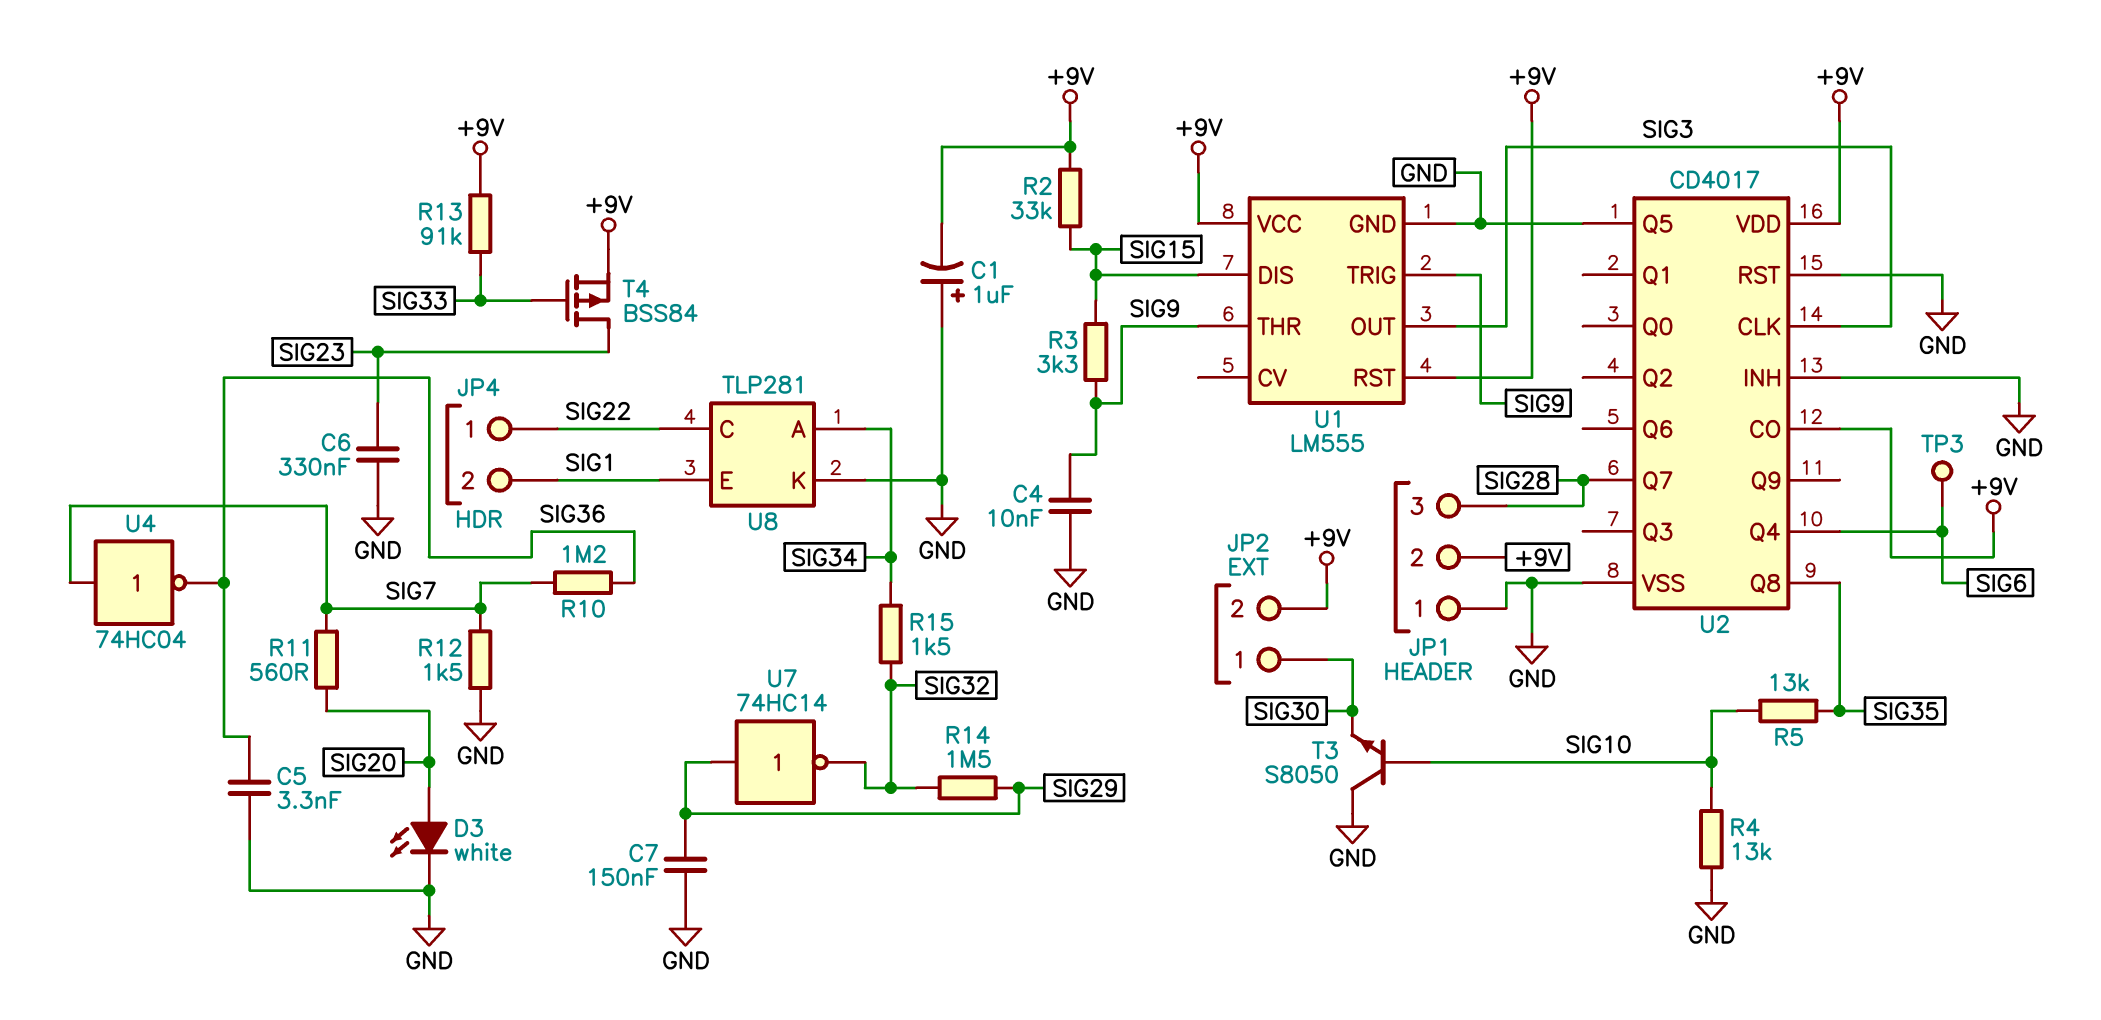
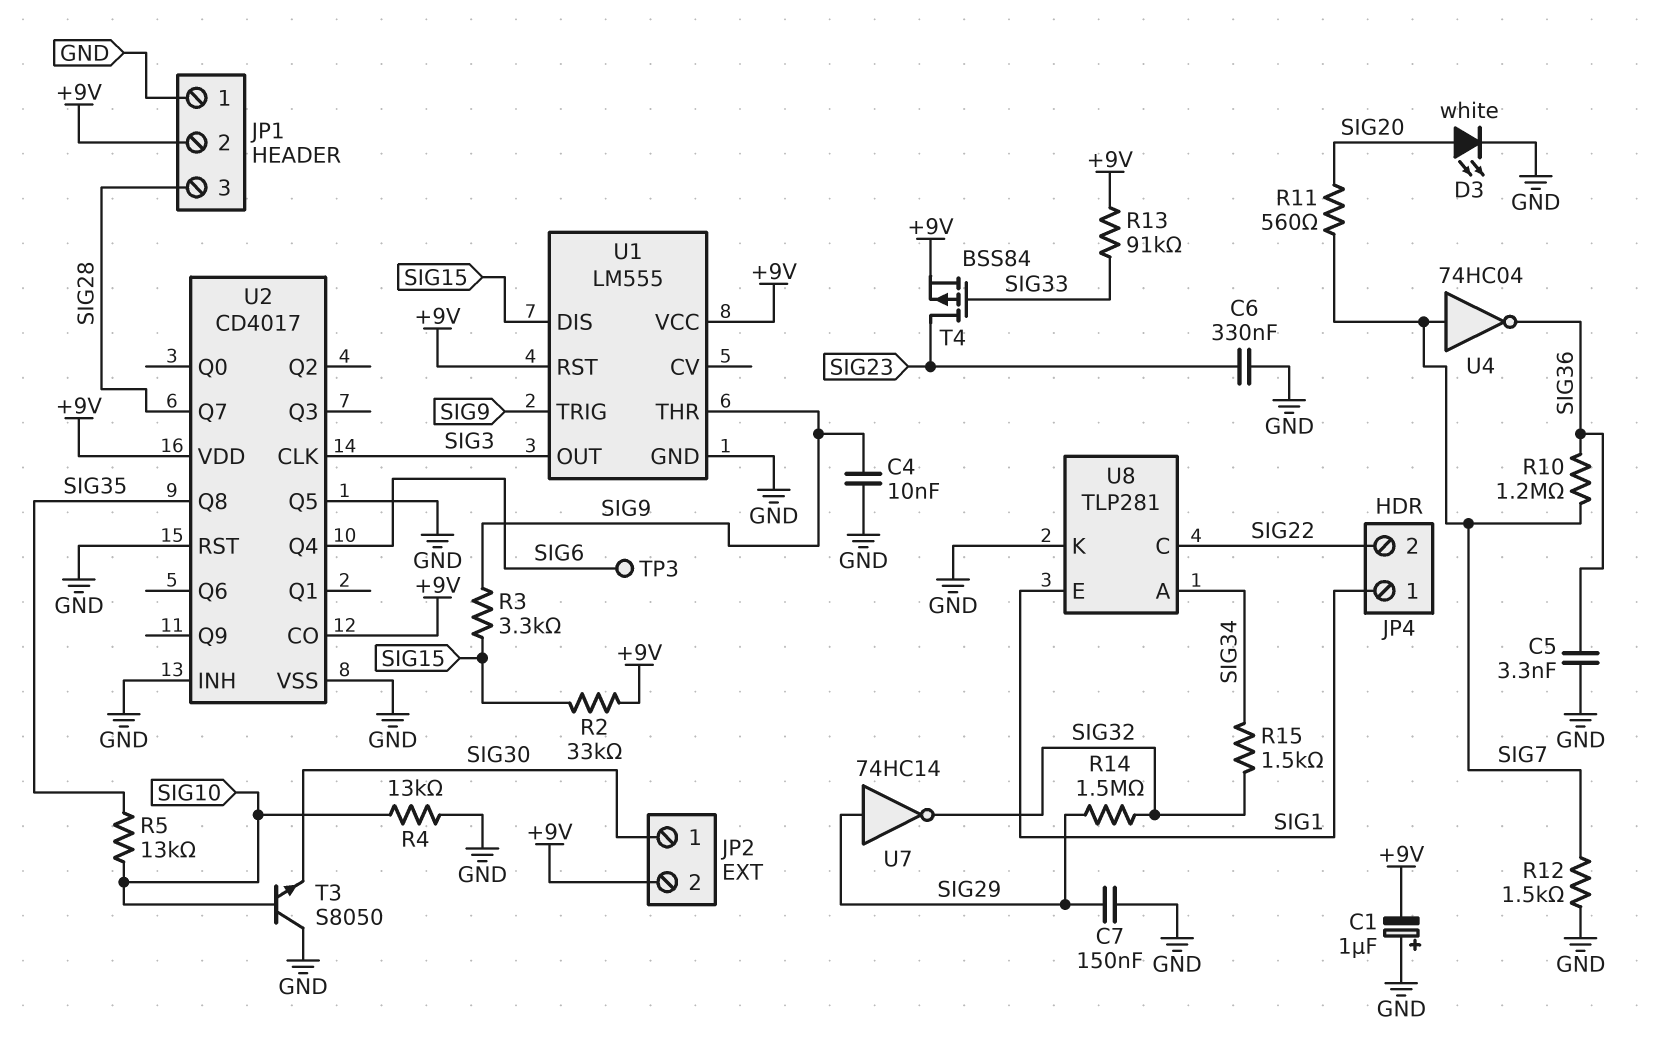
JP4 pin 1: SIG22 -> SIG1
JP4 pin 2: SIG1 -> SIG22

